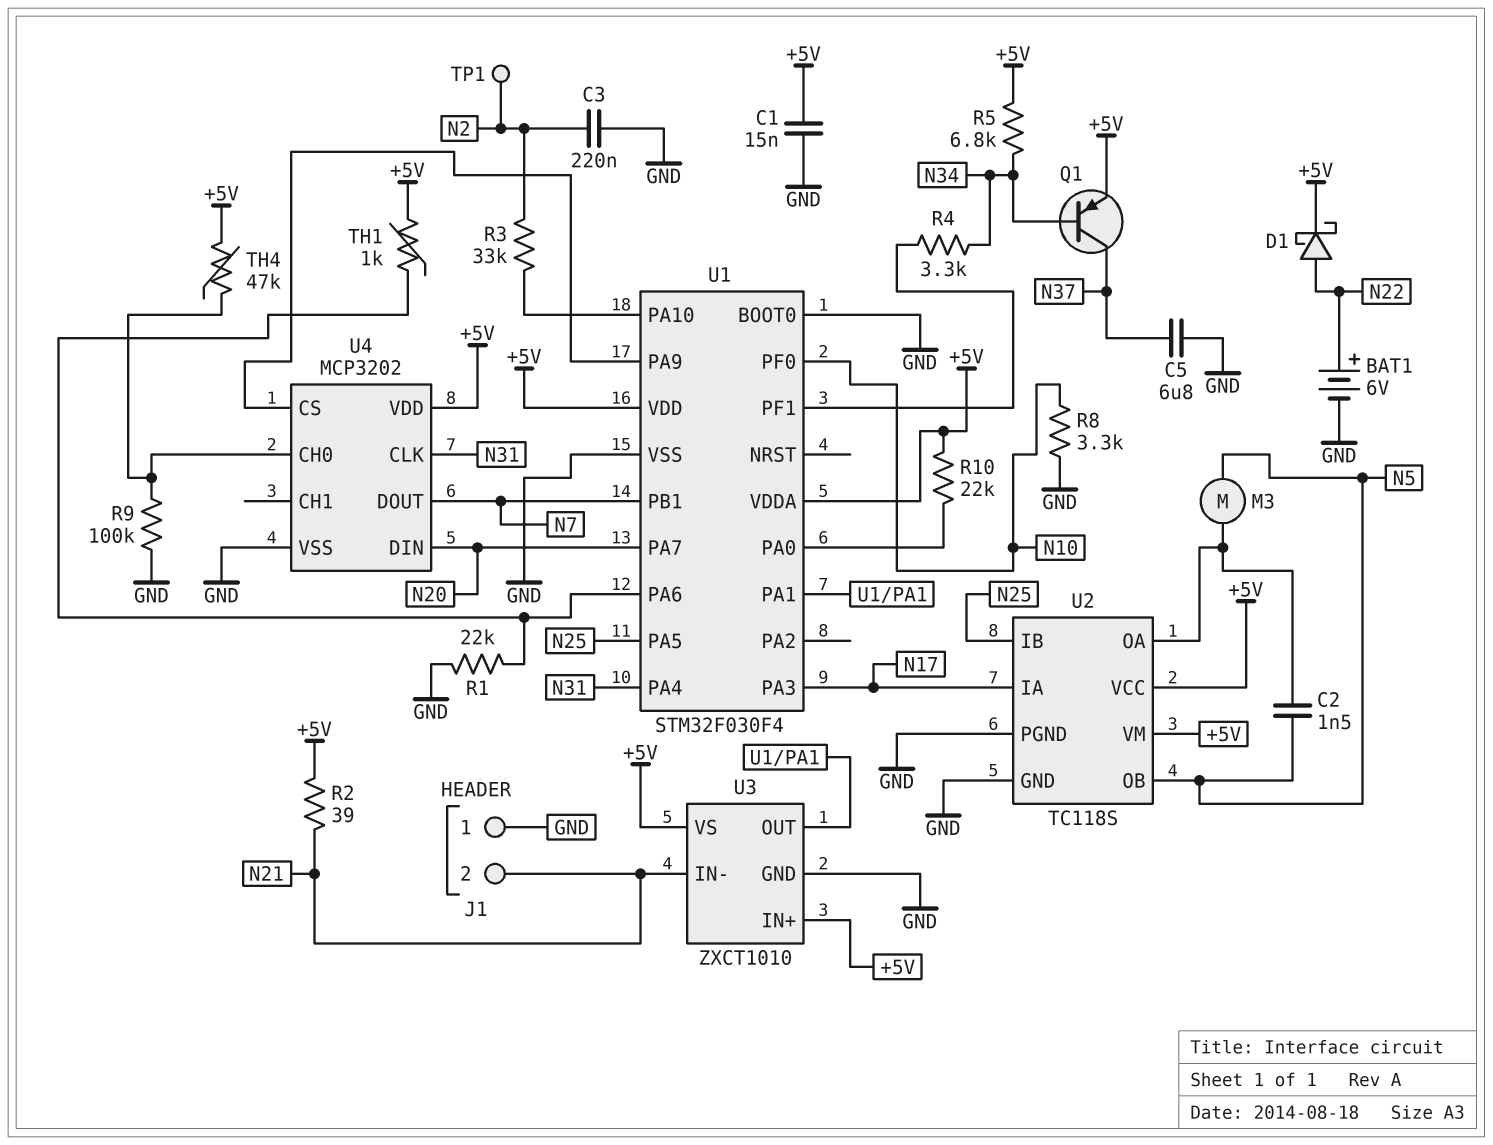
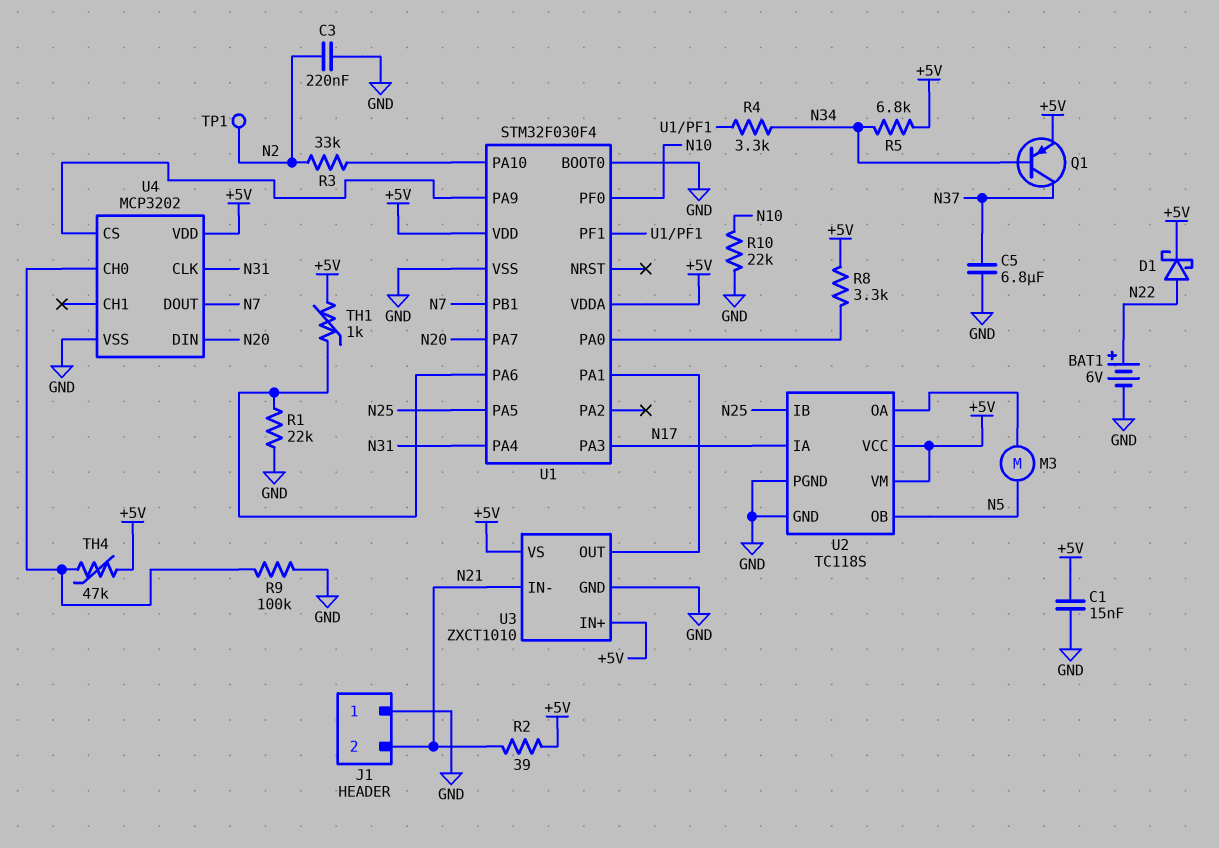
C2: 1.5nF (N5, U2/OA) -> none
R8: 3.3k (GND, N10) -> 3.3k (+5V, U1/PA0)
R10: 22k (+5V, U1/PA0) -> 22k (GND, N10)

